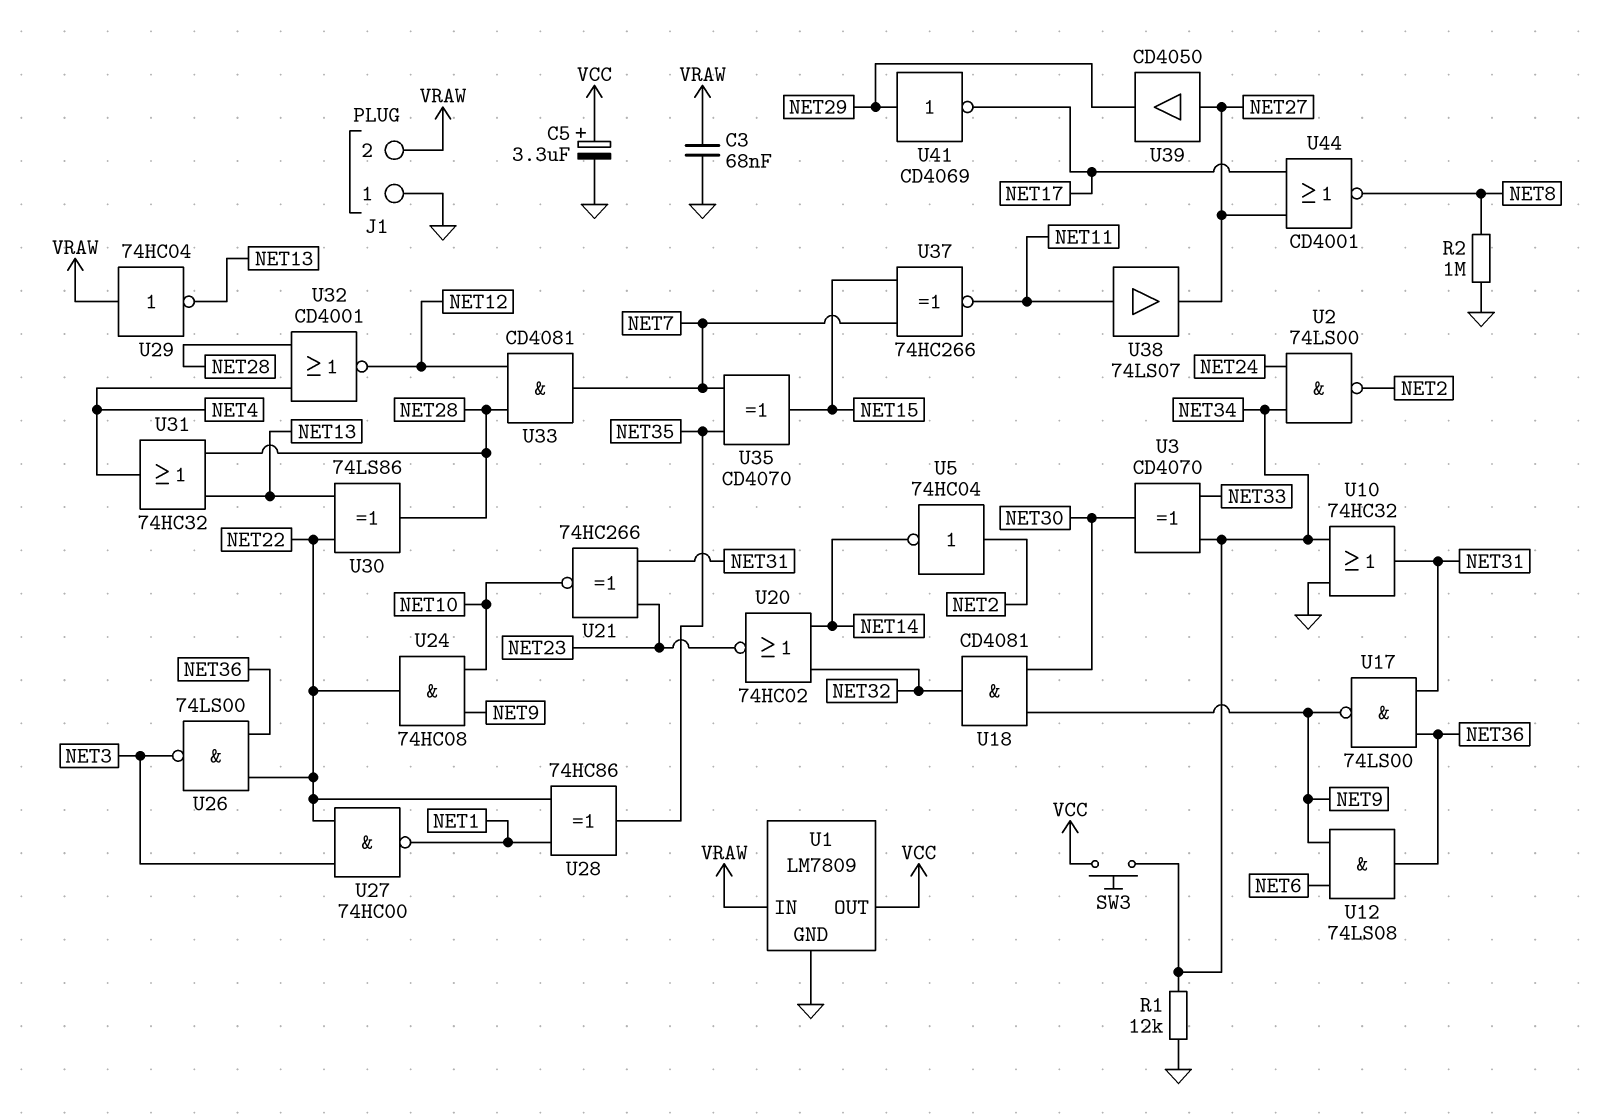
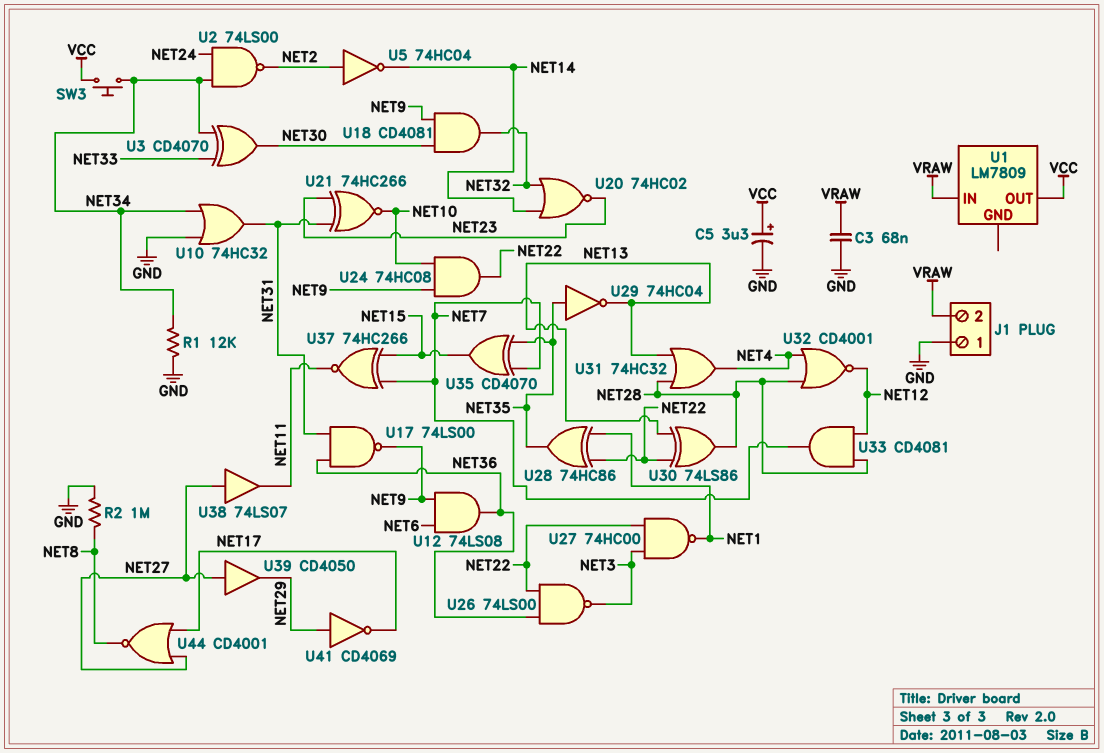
U1 pin GND: GND -> none
U29: NOT 74HC04 (in VRAW, out NET13) -> NOT 74HC04 (in NET35, out NET13)
U38: buffer 74LS07 (in NET11, out NET27) -> buffer 74LS07 (in NET27, out NET11)

